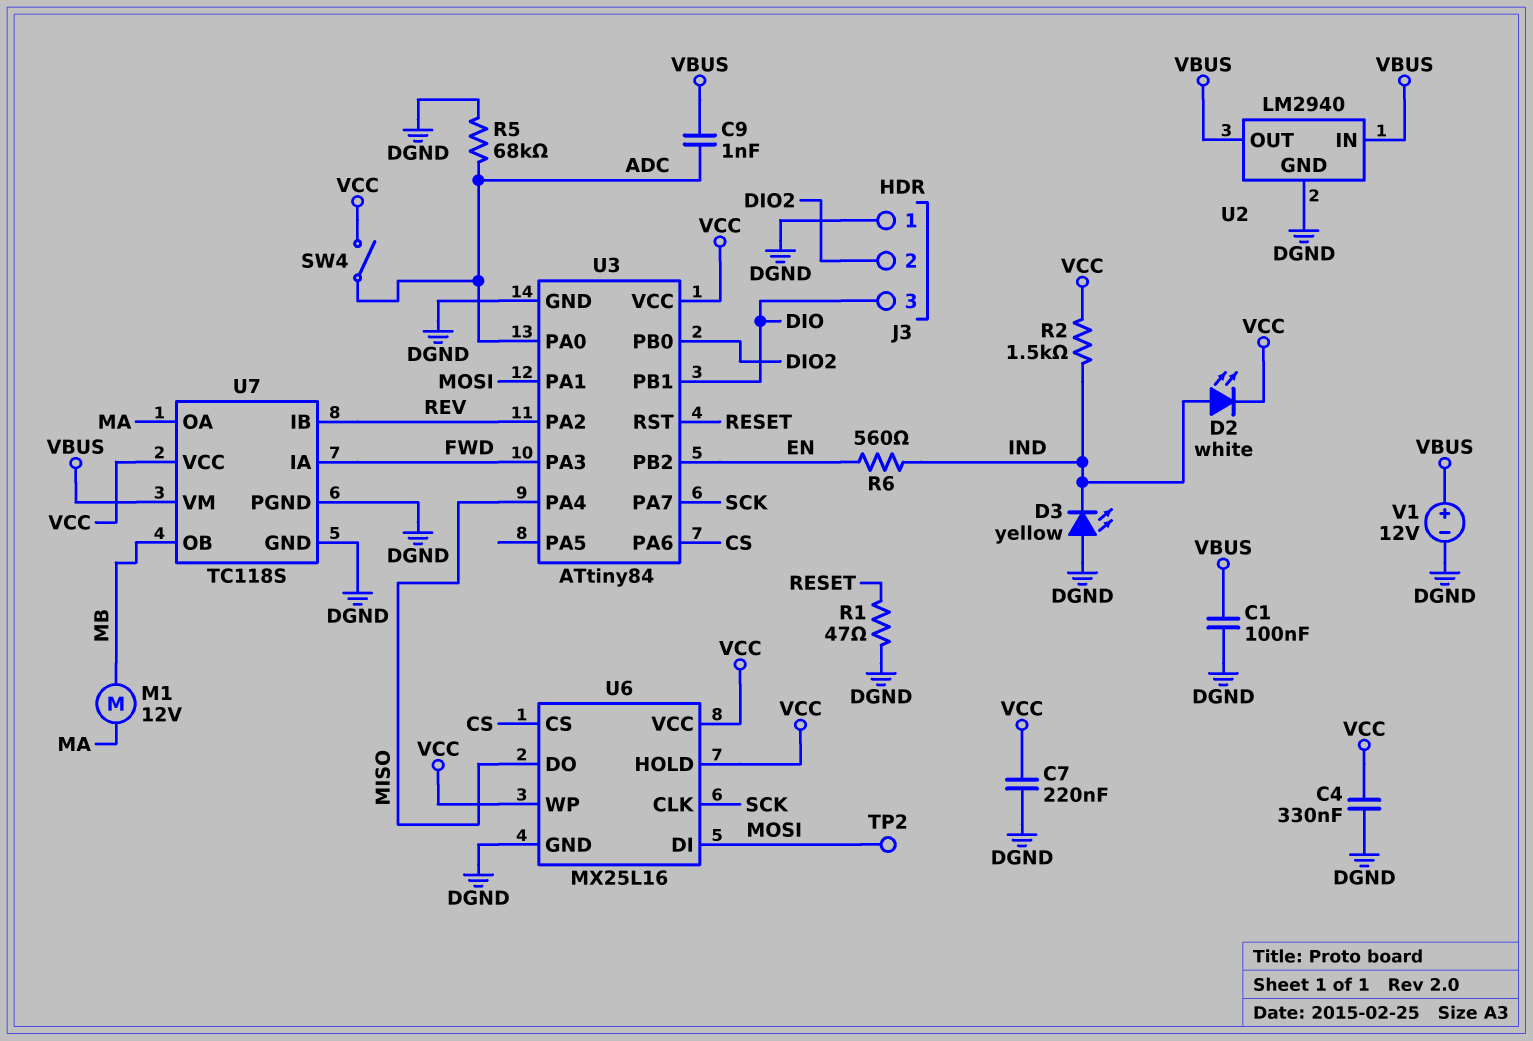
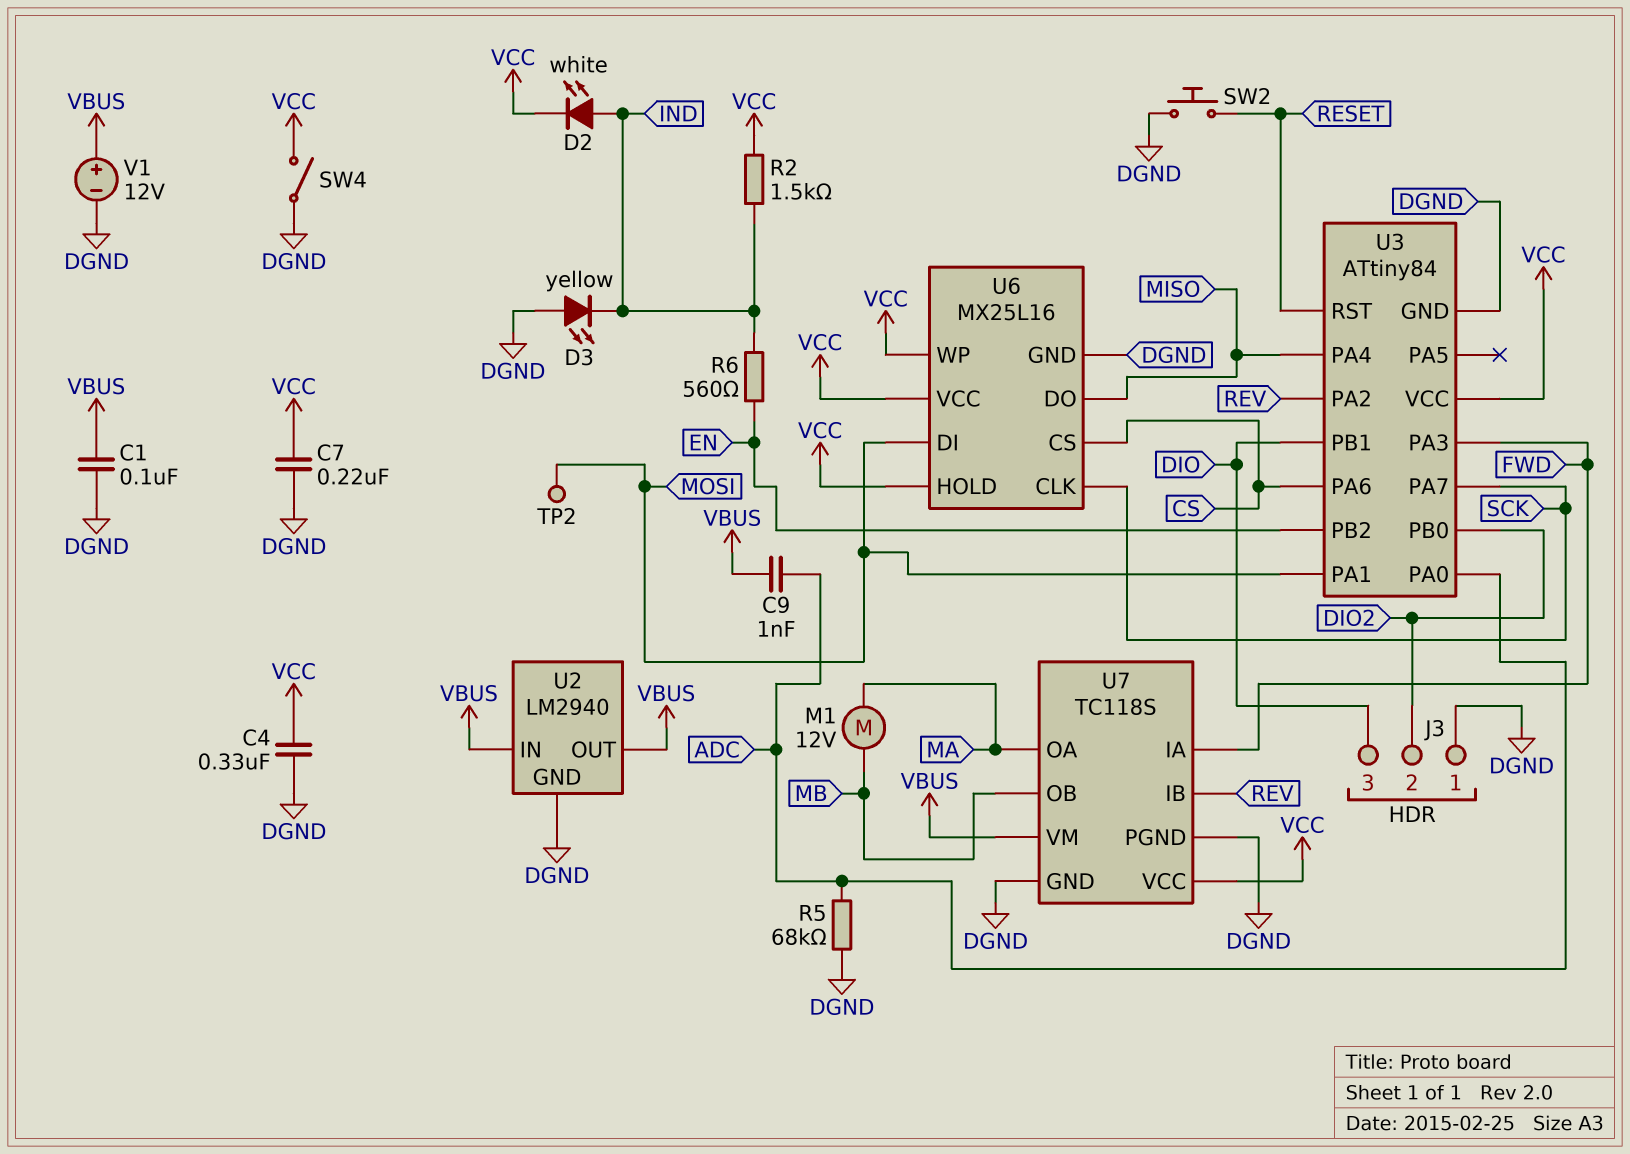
R1: 47 (DGND, RESET) -> none
SW2: none -> button (DGND, RESET)
SW4: switch (ADC, VCC) -> switch (DGND, VCC)

